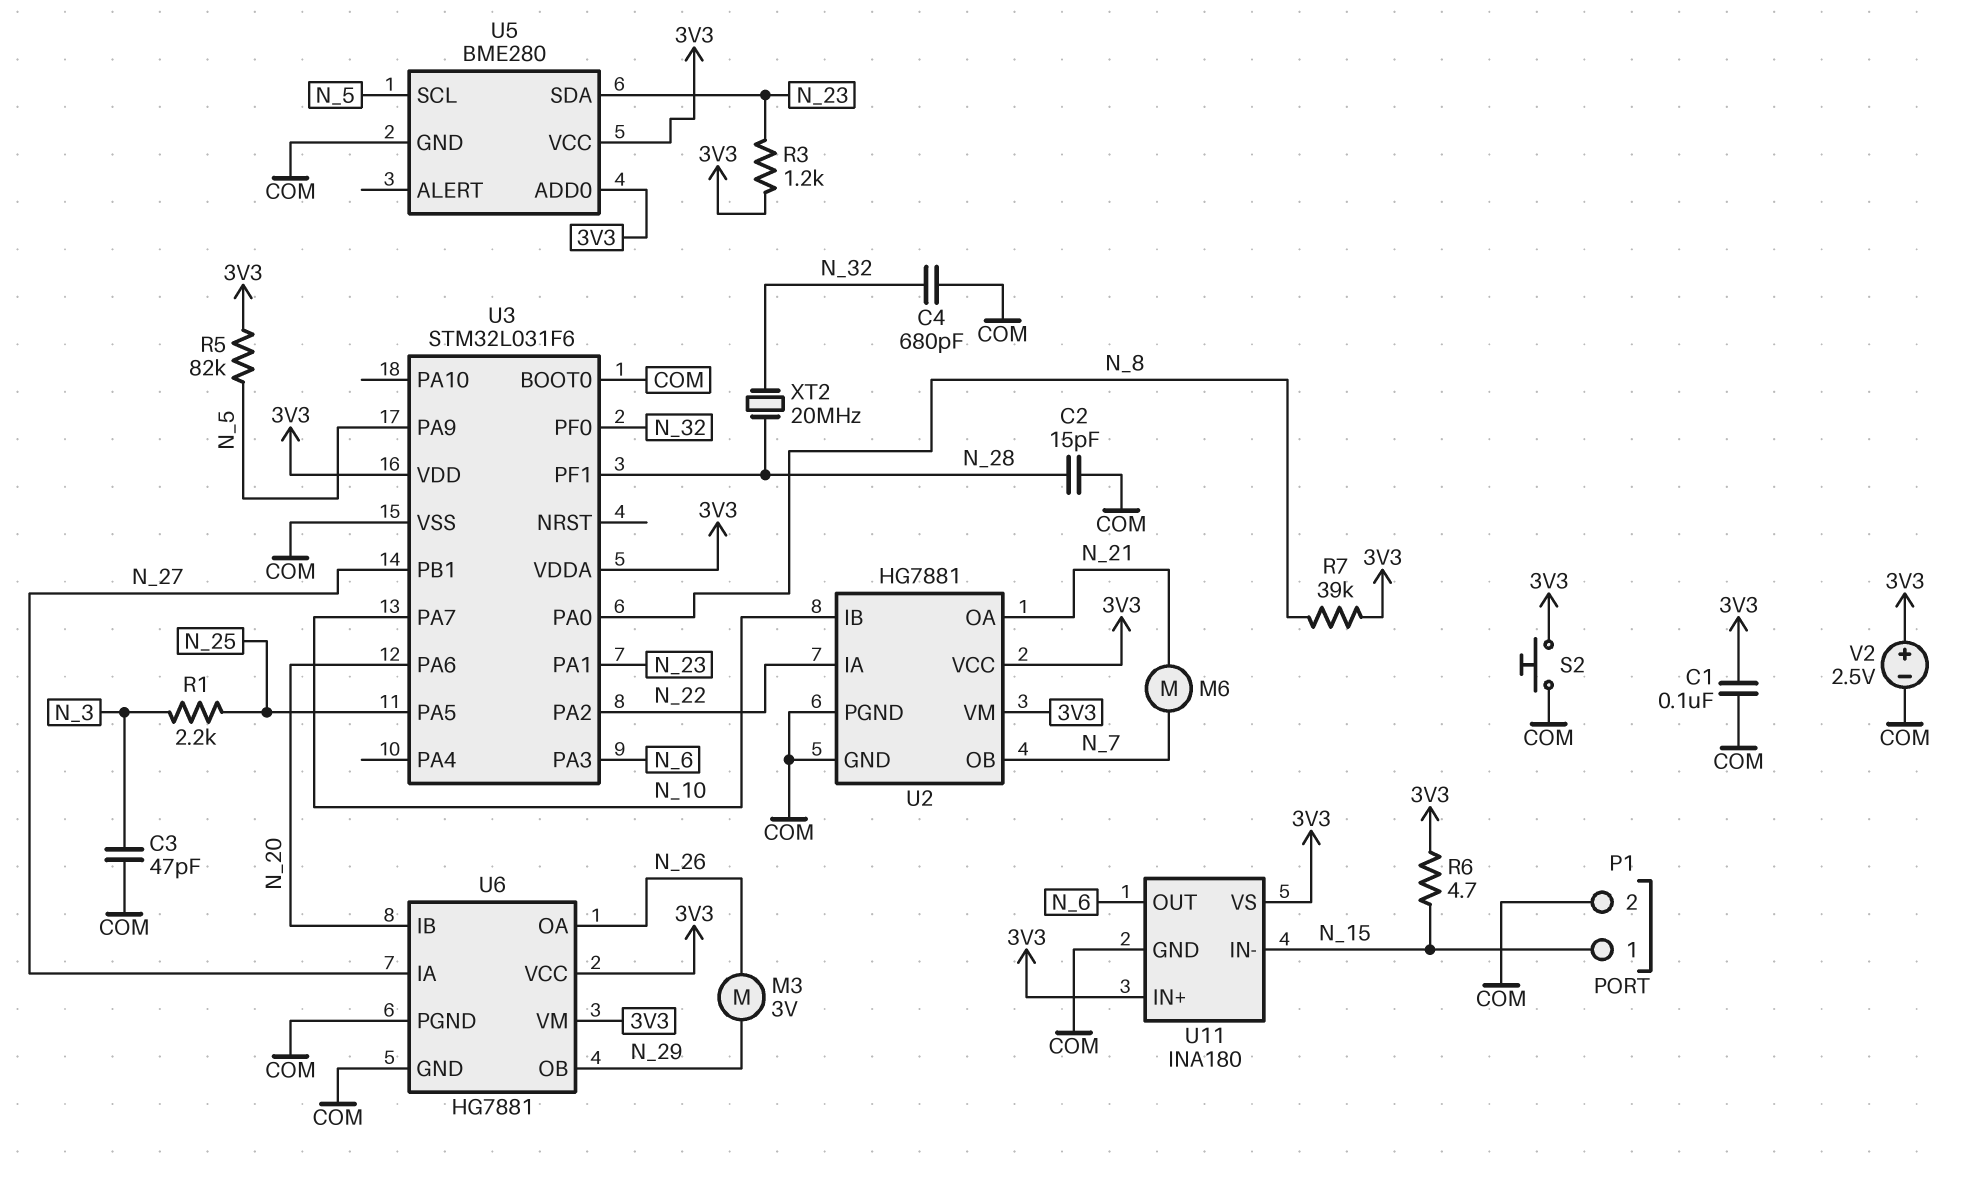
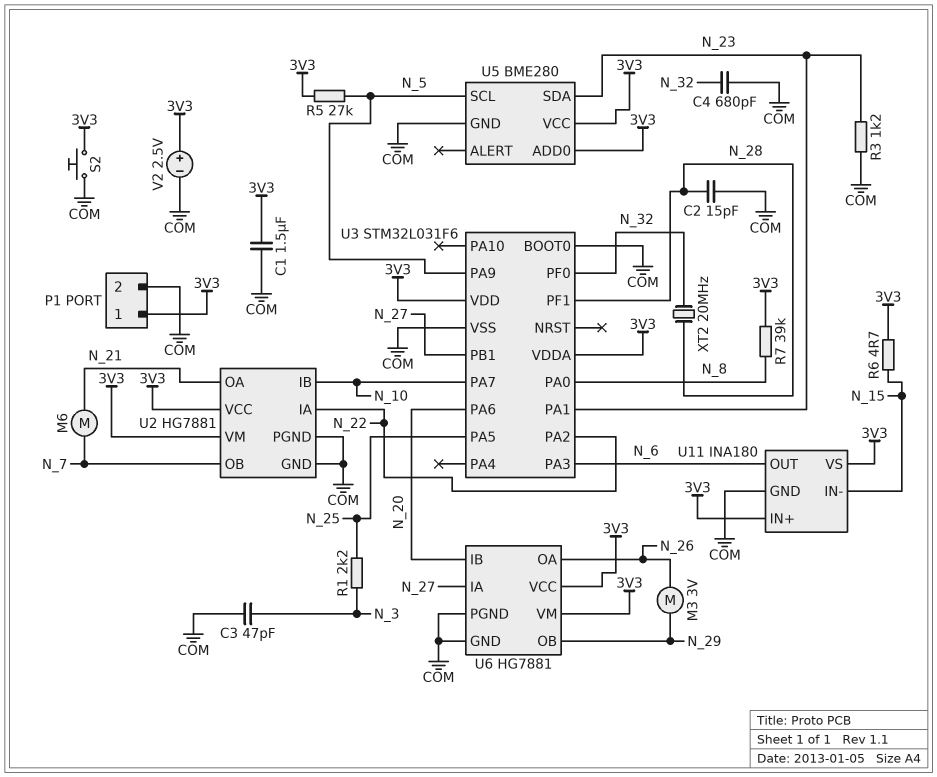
C1: 100nF (3V3, COM) -> 1.5uF (3V3, COM)
P1 pin 1: N_15 -> 3V3
R3: 1.2k (3V3, N_23) -> 1.2k (COM, N_23)
R5: 82k (3V3, N_5) -> 27k (3V3, N_5)

